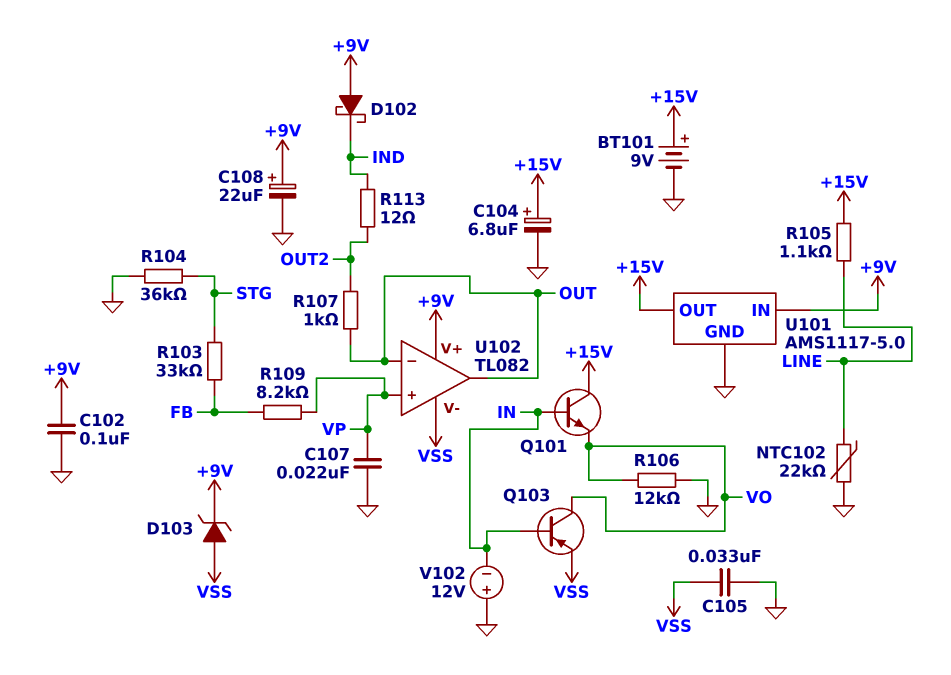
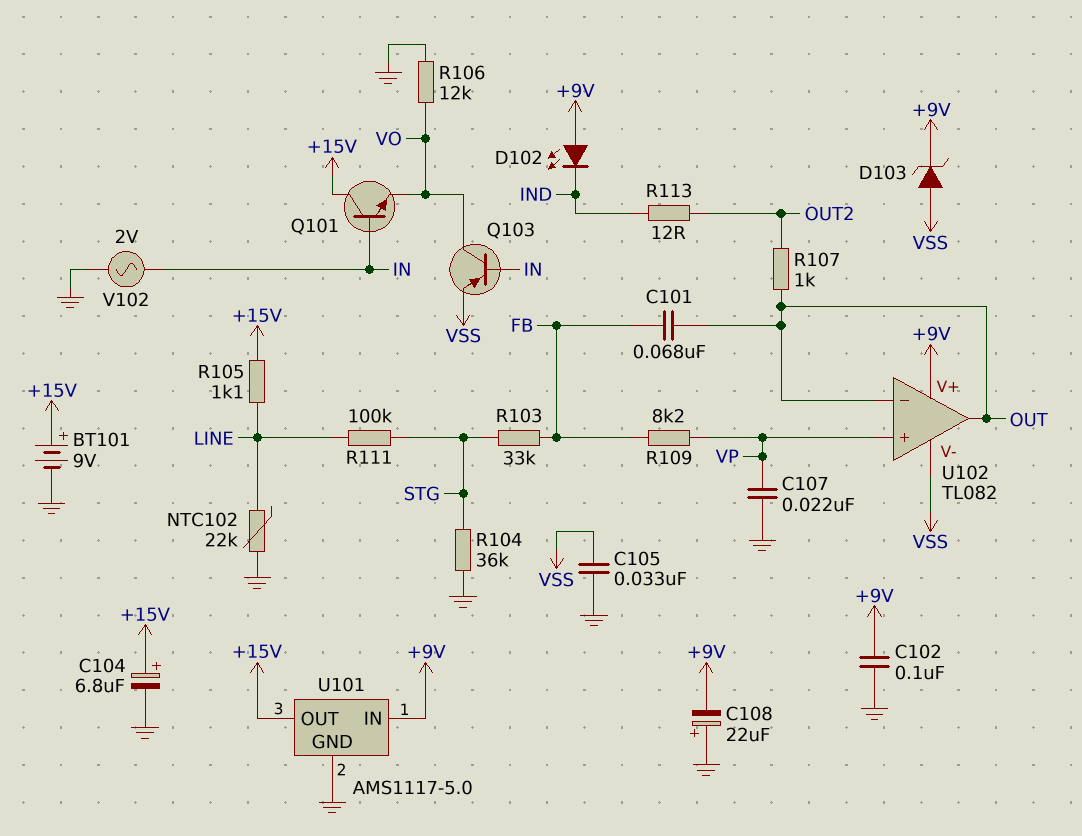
C101: none -> 68nF (FB, OUT)
C108: 22uF (plus +9V, minus GND) -> 22uF (plus GND, minus +9V)
D102: schottky (A +9V, K IND) -> LED (A +9V, K IND)
R111: none -> 100k (LINE, STG)
V102: 12V (plus GND, minus IN) -> AC 2V (GND, IN)

